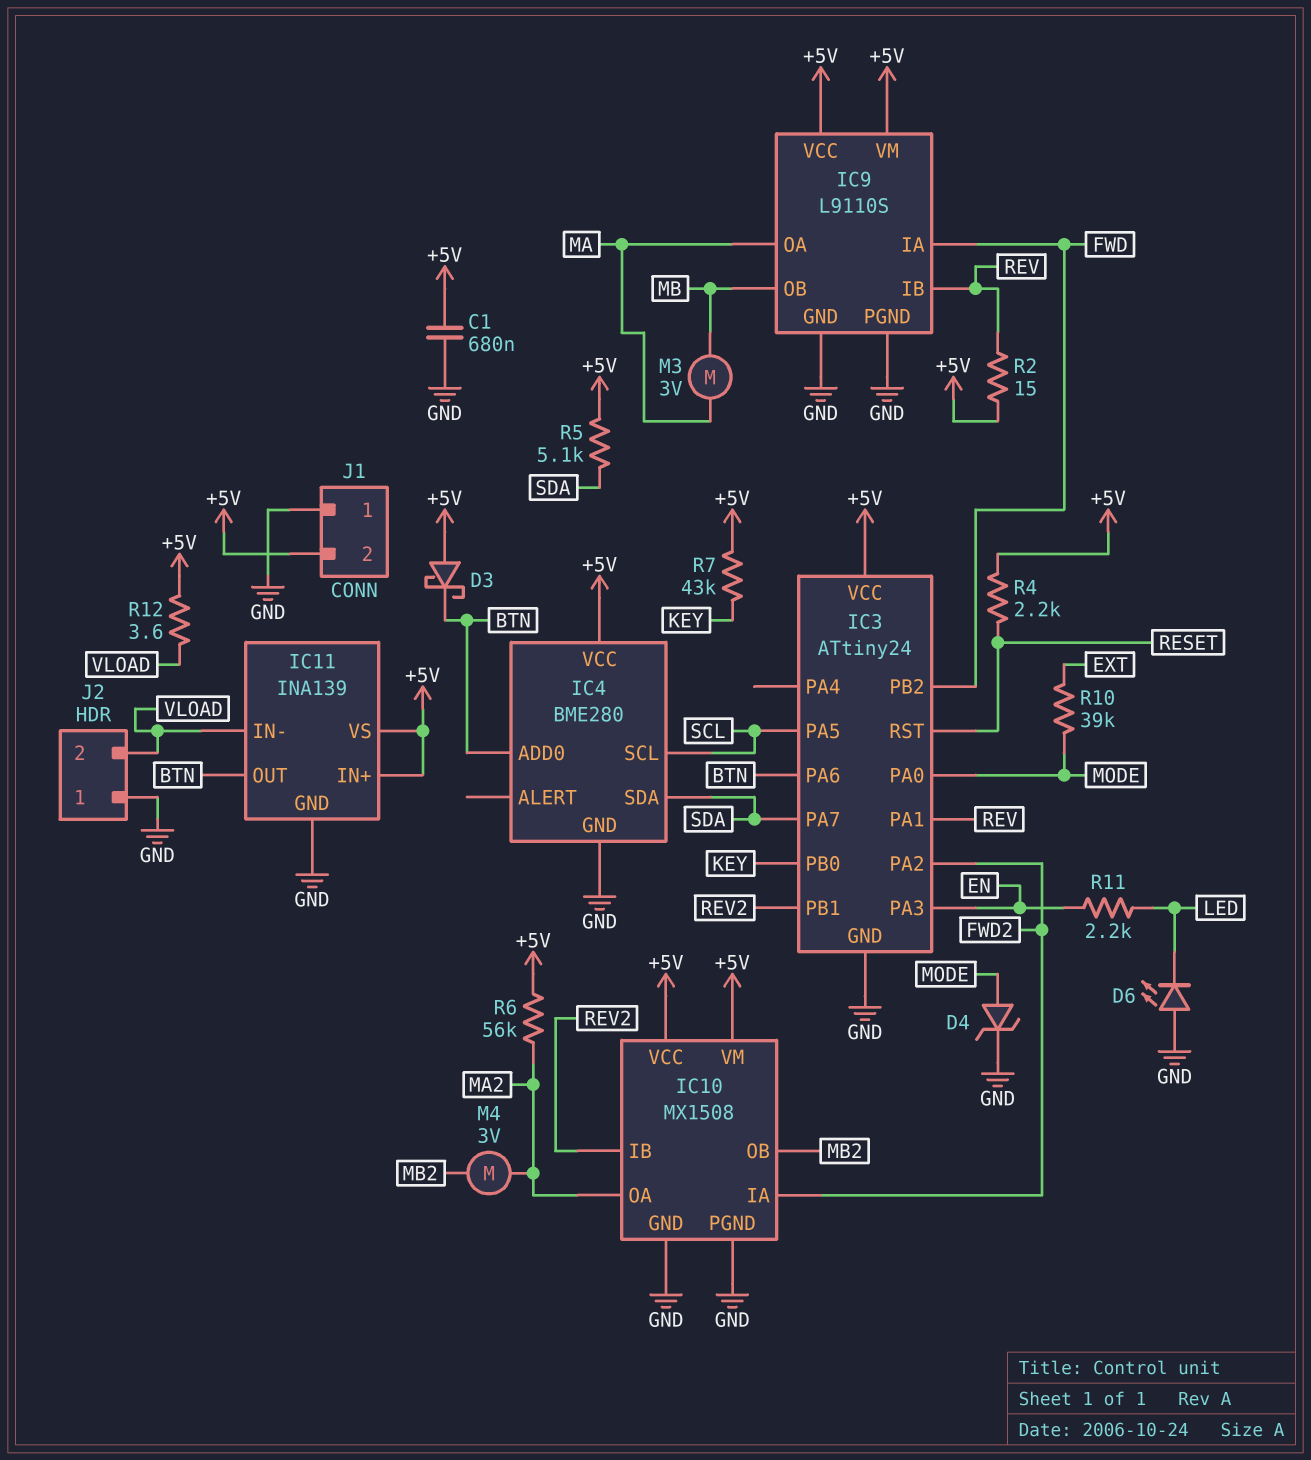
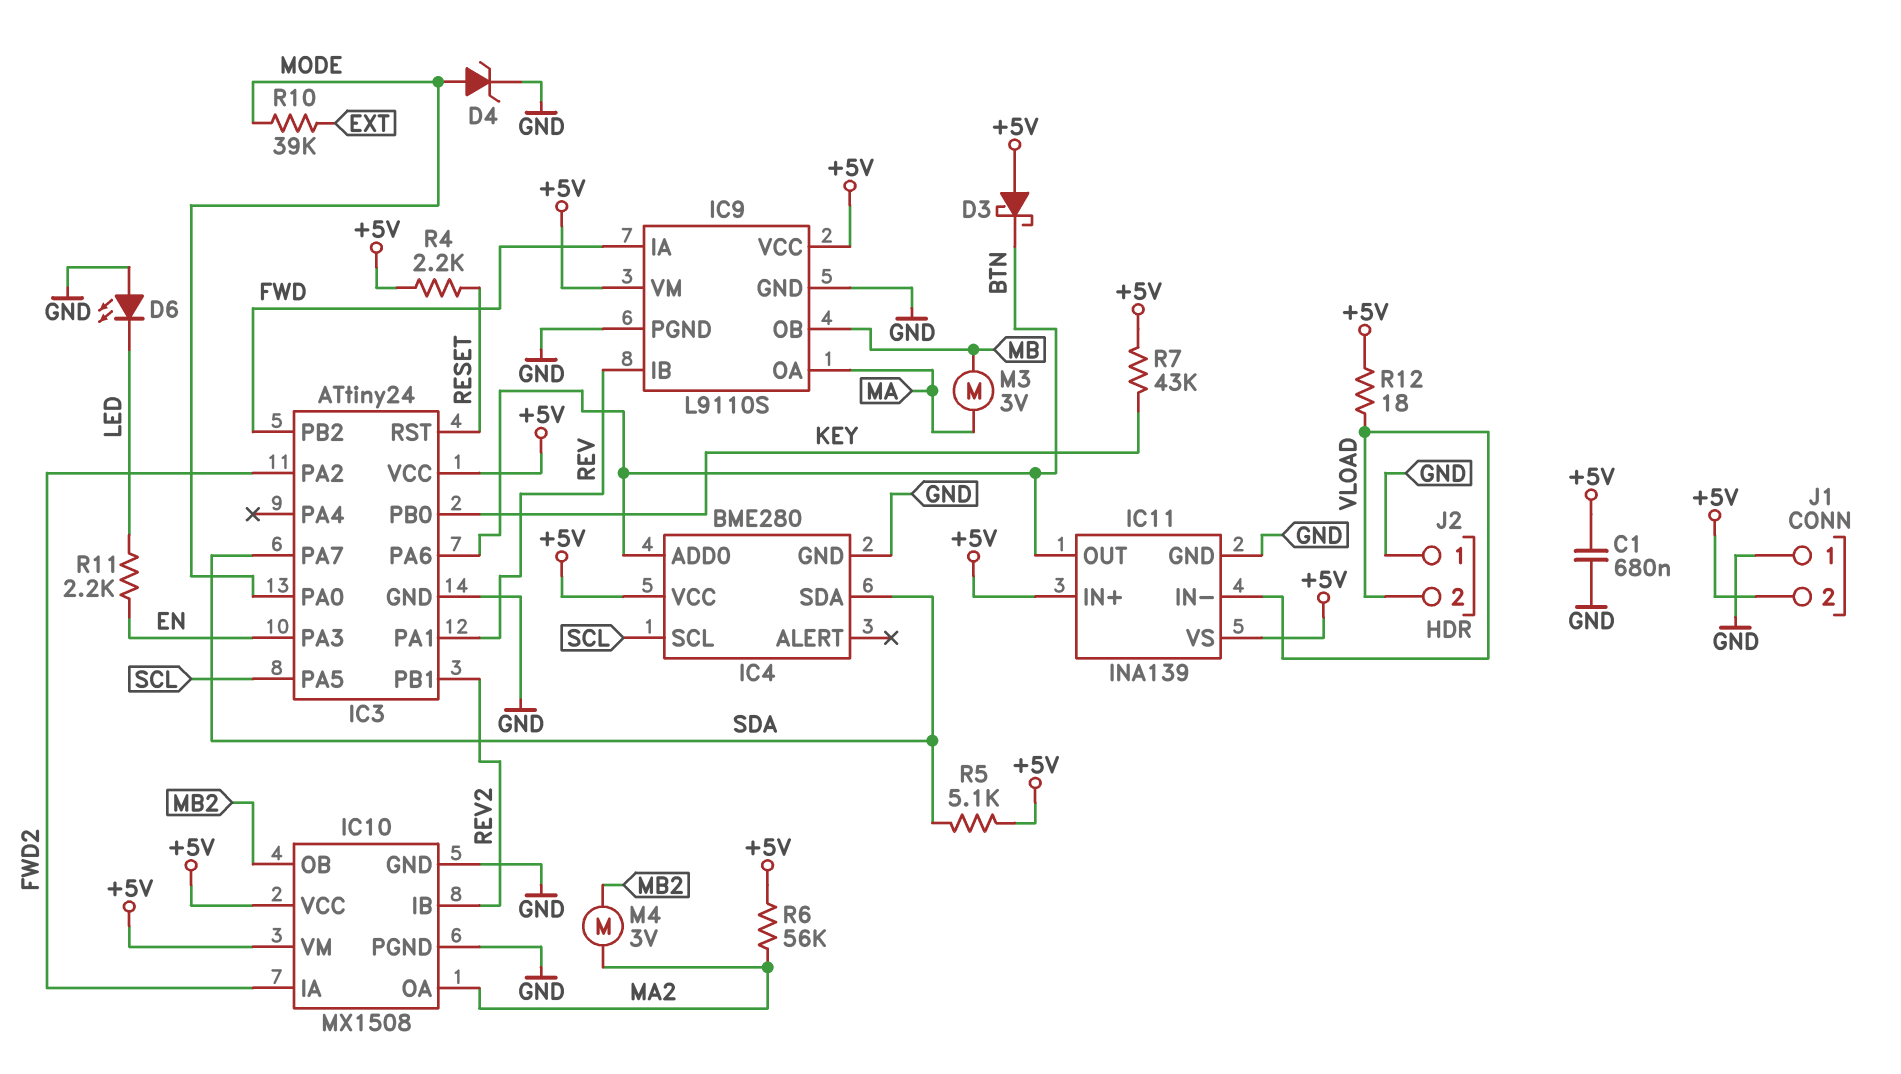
R2: 15 (+5V, REV) -> none
R12: 3.6 (+5V, VLOAD) -> 18 (+5V, VLOAD)

